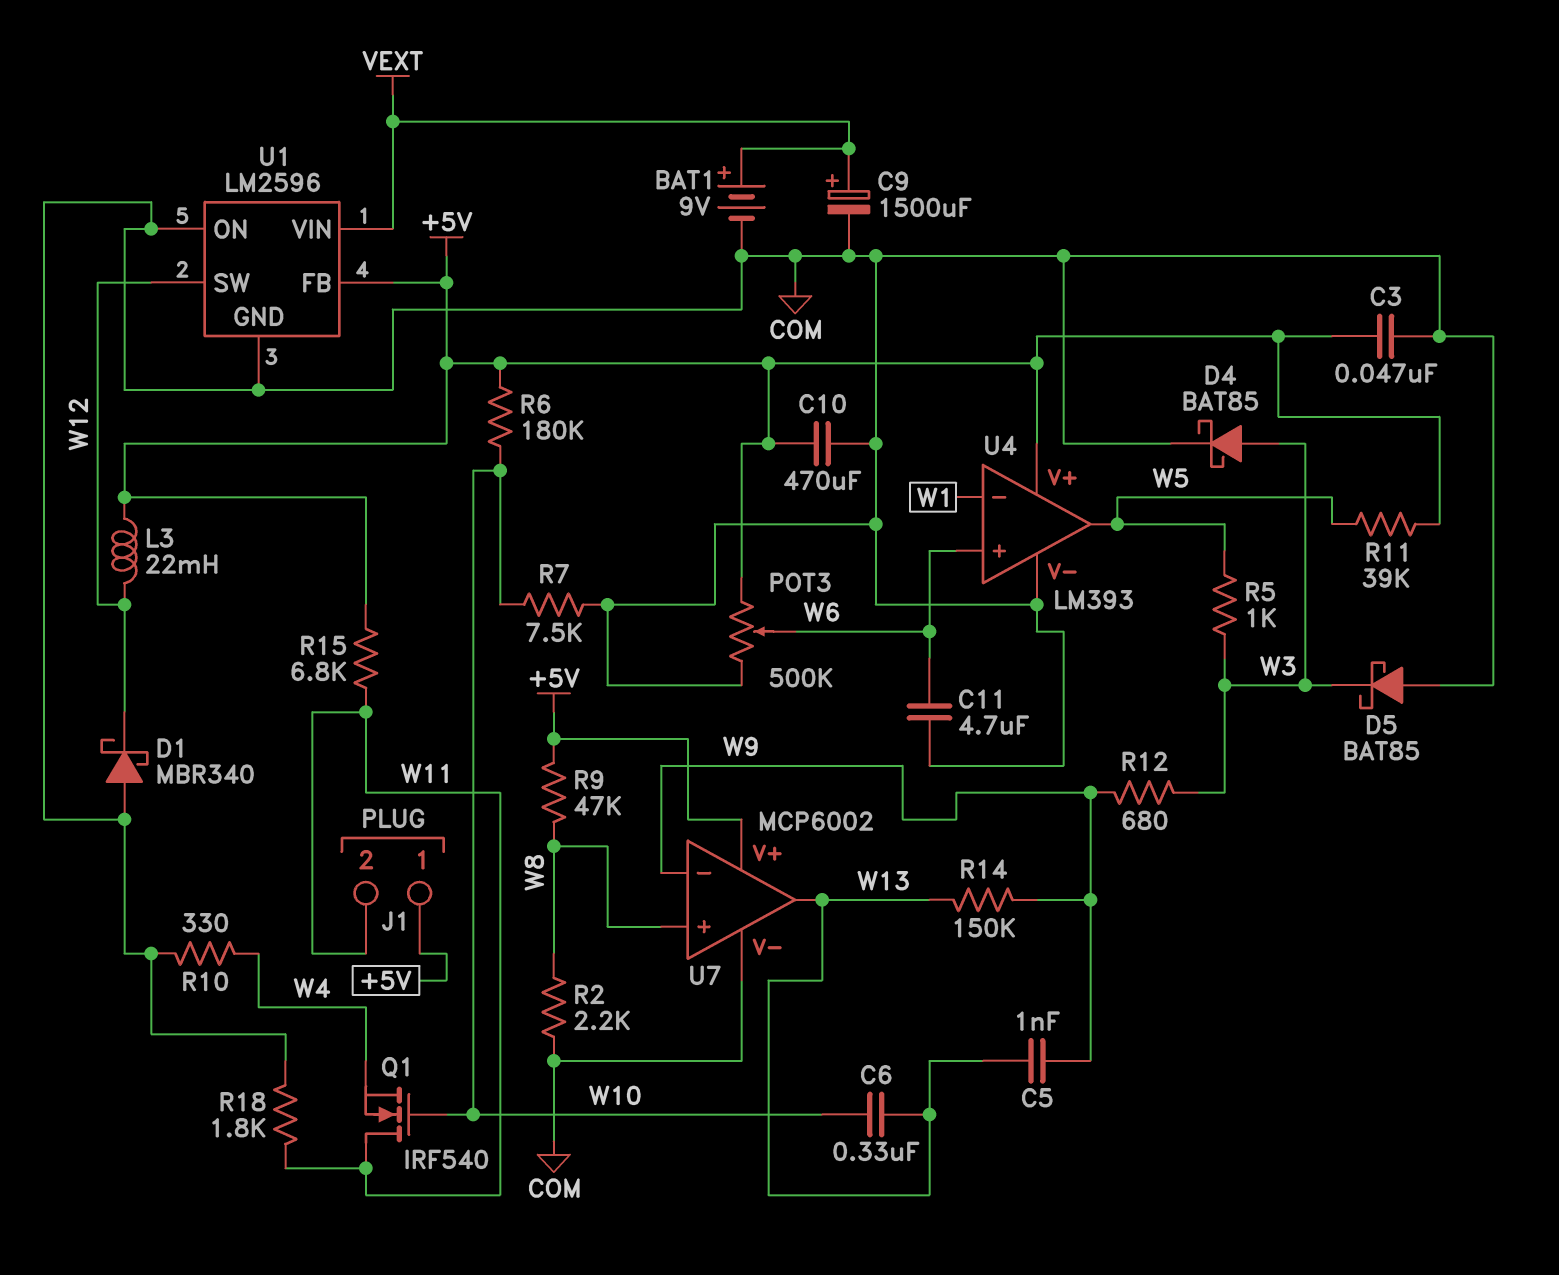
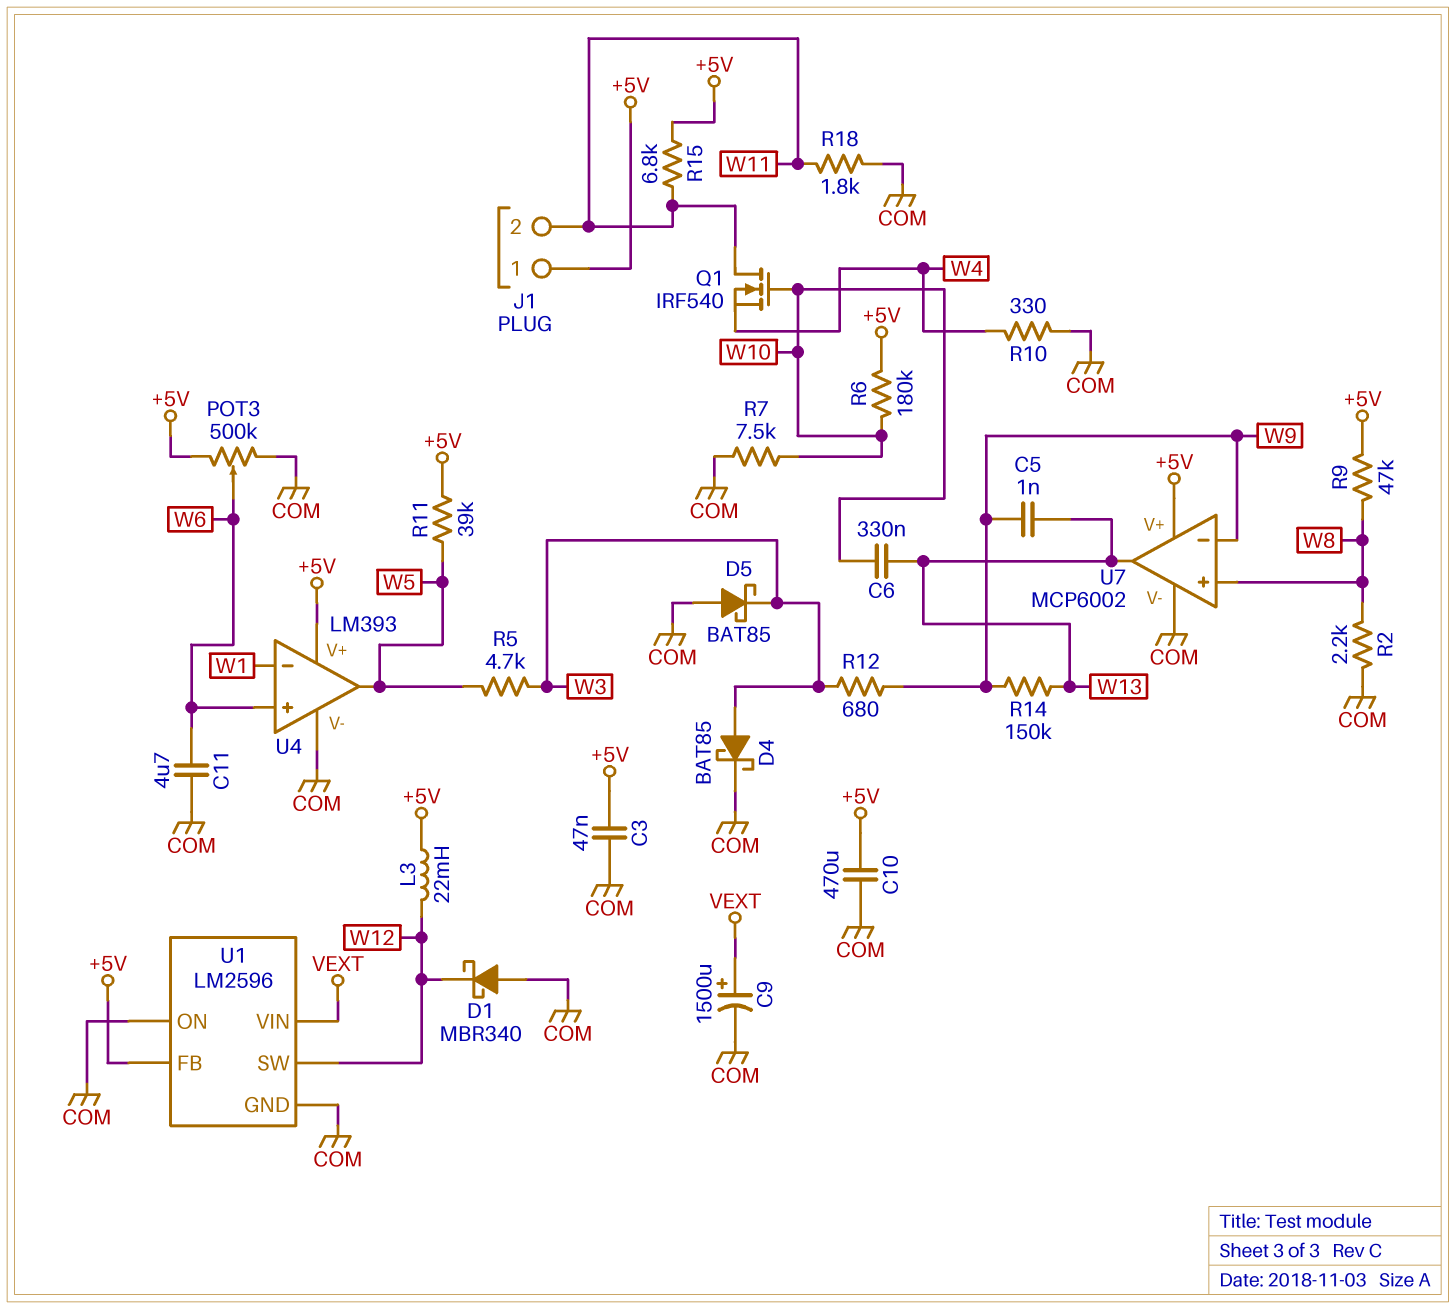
BAT1: 9V (plus VEXT, minus COM) -> none
R5: 1k (W3, W5) -> 4.7k (W3, W5)

